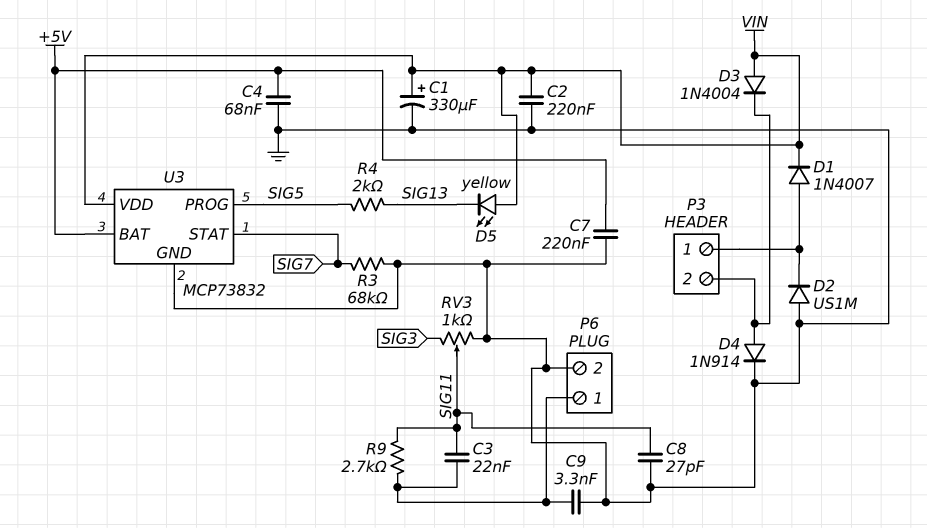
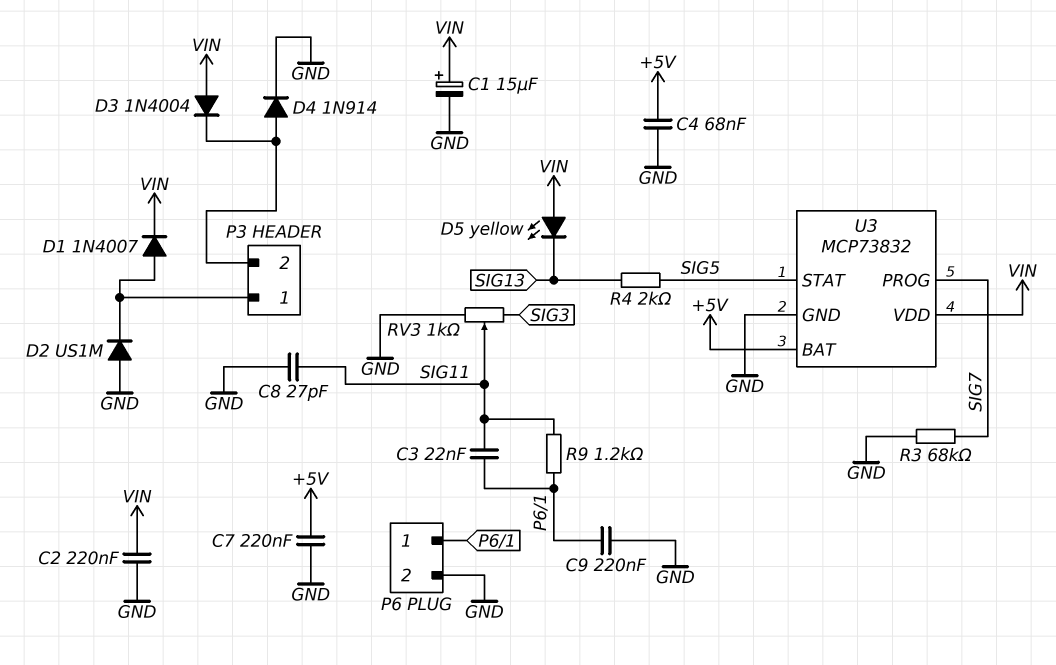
C1: 330uF (plus VIN, minus GND) -> 15uF (plus VIN, minus GND)
C9: 3.3nF (GND, P6/1) -> 220nF (GND, P6/1)
R9: 2.7k (P6/1, SIG11) -> 1.2k (P6/1, SIG11)
U3 pin PROG: SIG5 -> SIG7
U3 pin STAT: SIG7 -> SIG5

